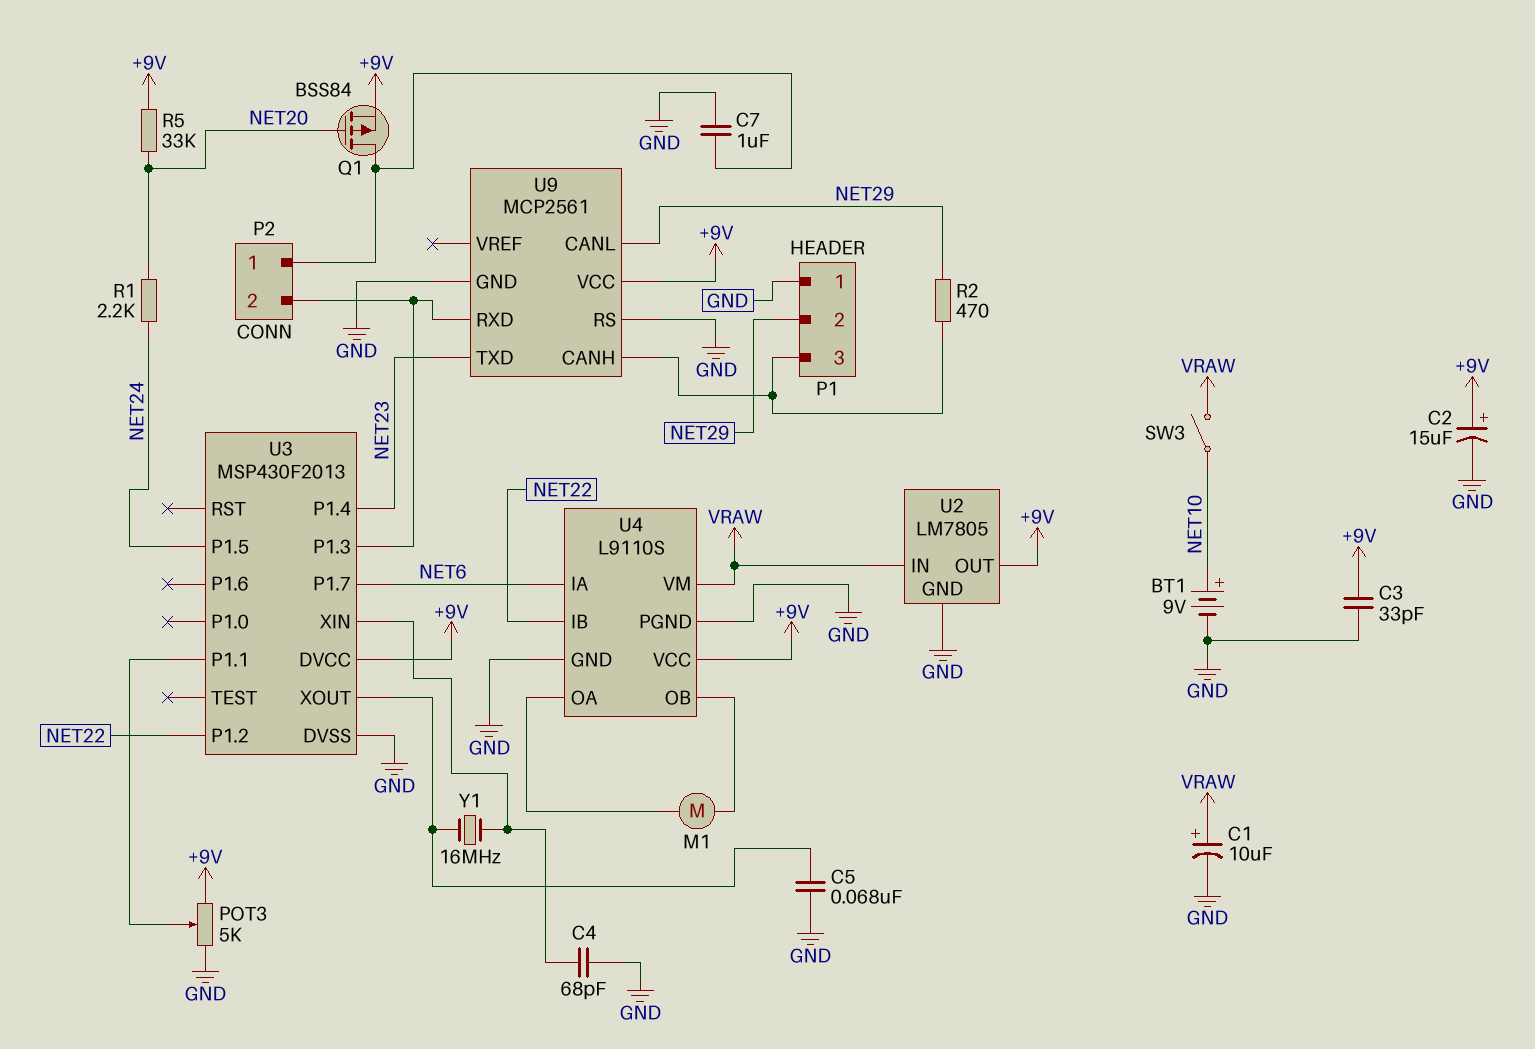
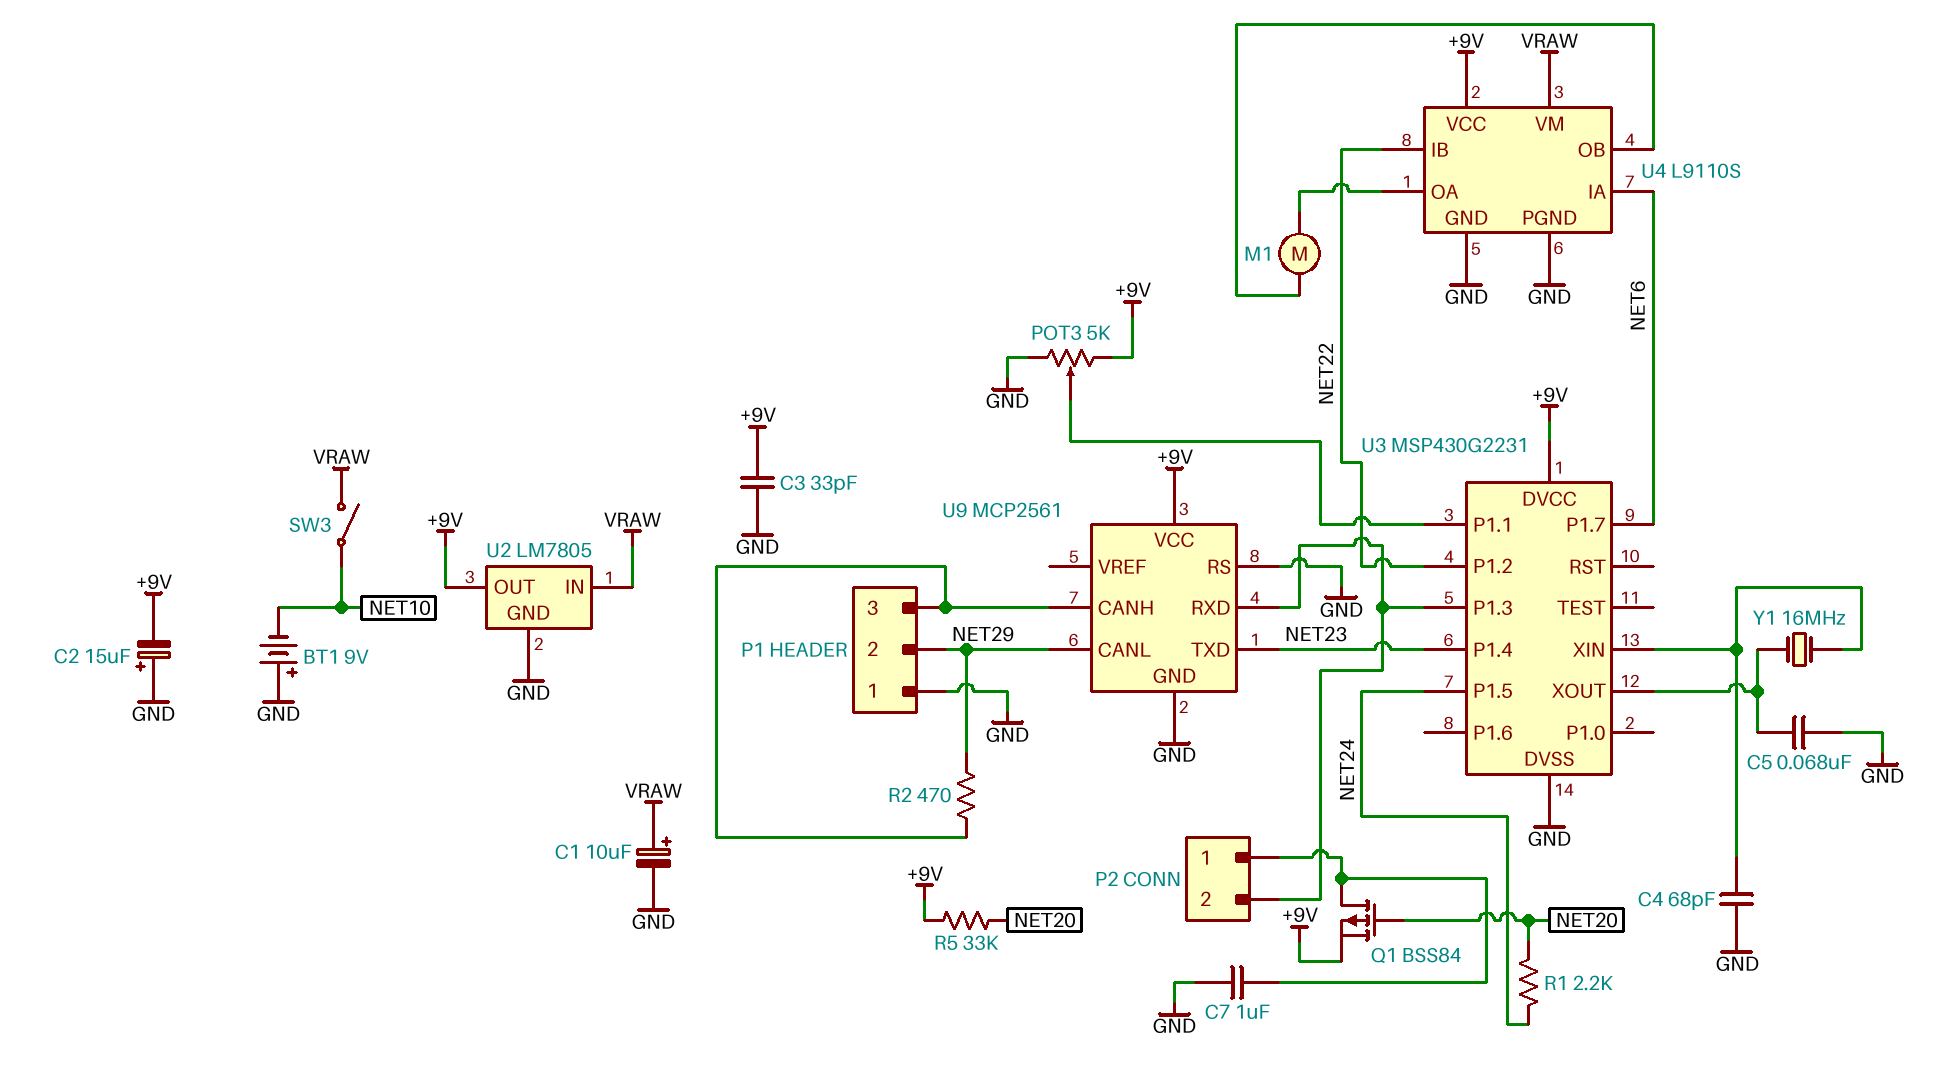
BT1: 9V (plus NET10, minus GND) -> 9V (plus GND, minus NET10)
C2: 15uF (plus +9V, minus GND) -> 15uF (plus GND, minus +9V)
U3: MSP430F2013 -> MSP430G2231

